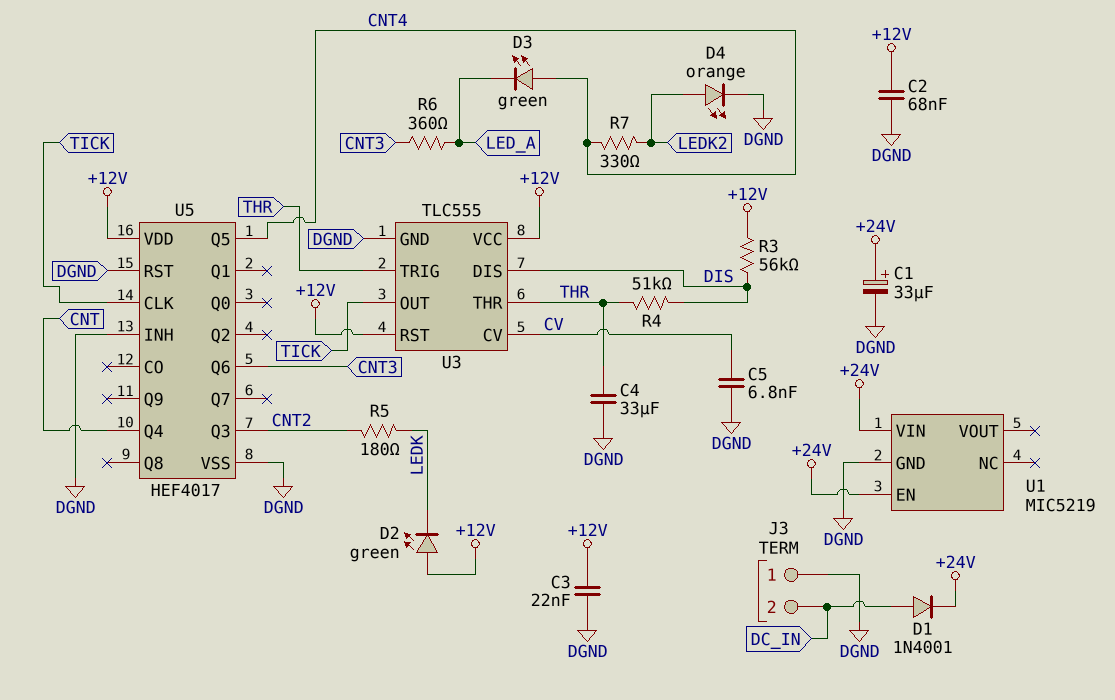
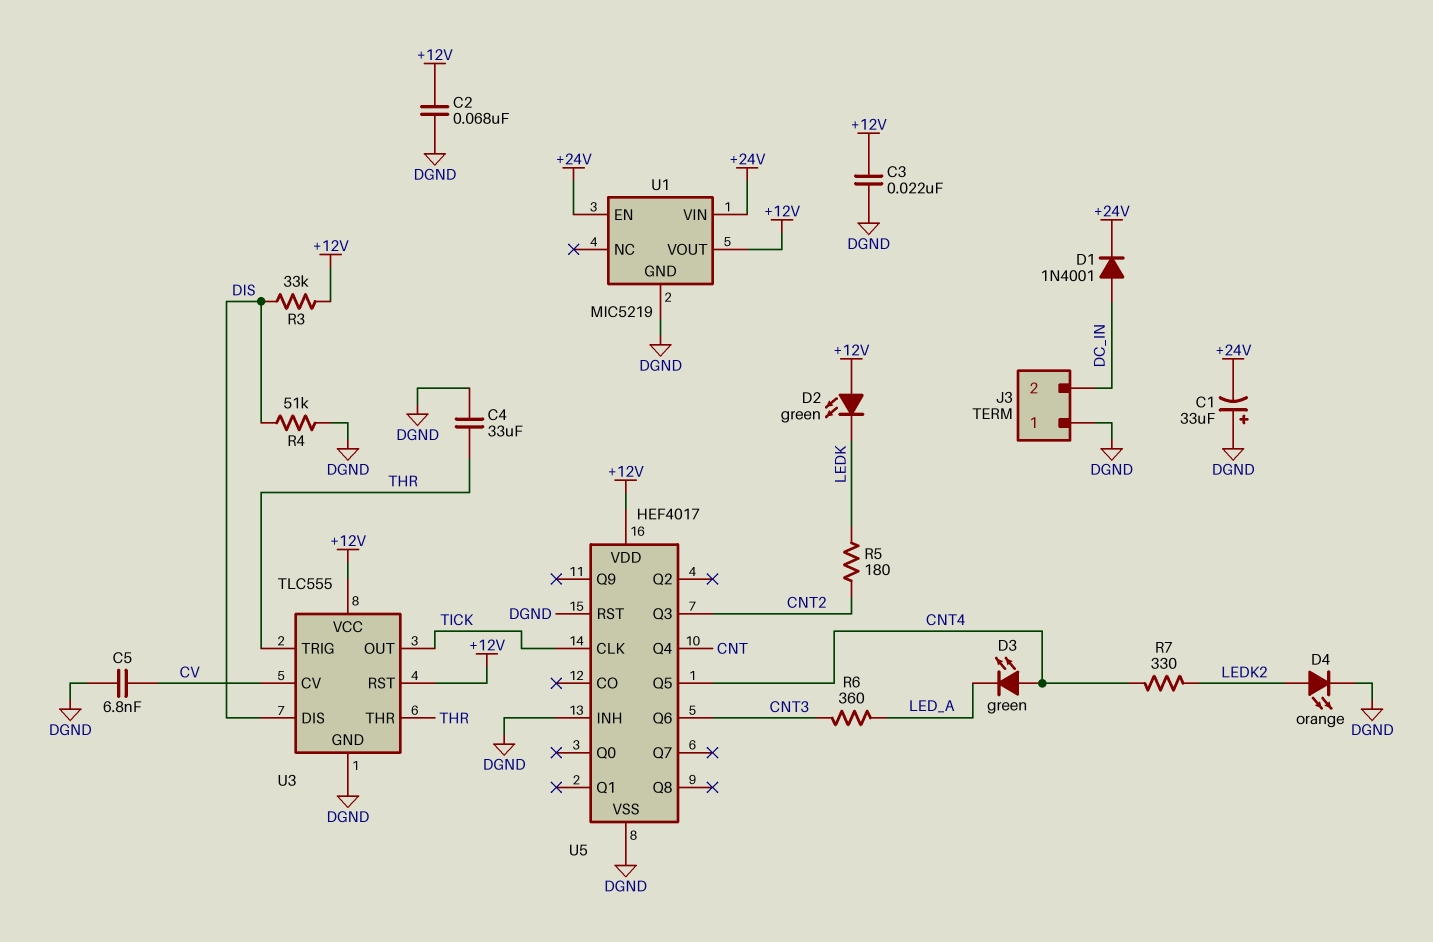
C1: 33uF (plus +24V, minus DGND) -> 33uF (plus DGND, minus +24V)
R3: 56k (+12V, DIS) -> 33k (+12V, DIS)
R4: 51k (DIS, THR) -> 51k (DGND, DIS)
U1 pin VOUT: none -> +12V

